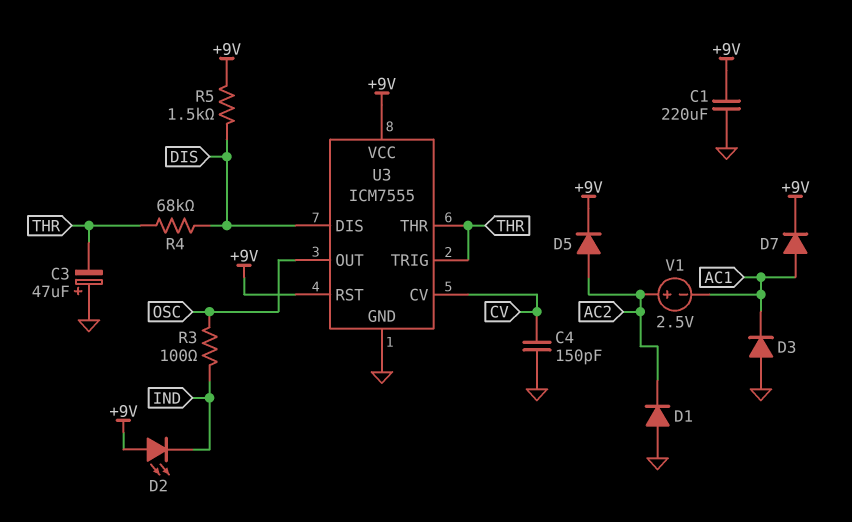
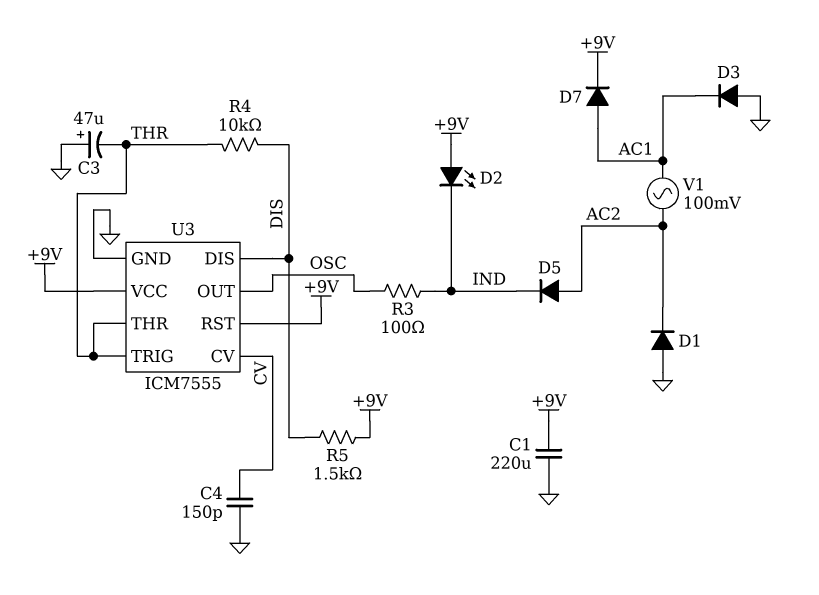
D5: diode (A AC2, K +9V) -> diode (A AC2, K IND)
R4: 68k (DIS, THR) -> 10k (DIS, THR)
V1: 2.5V (plus AC2, minus AC1) -> AC 100mV (AC1, AC2)

